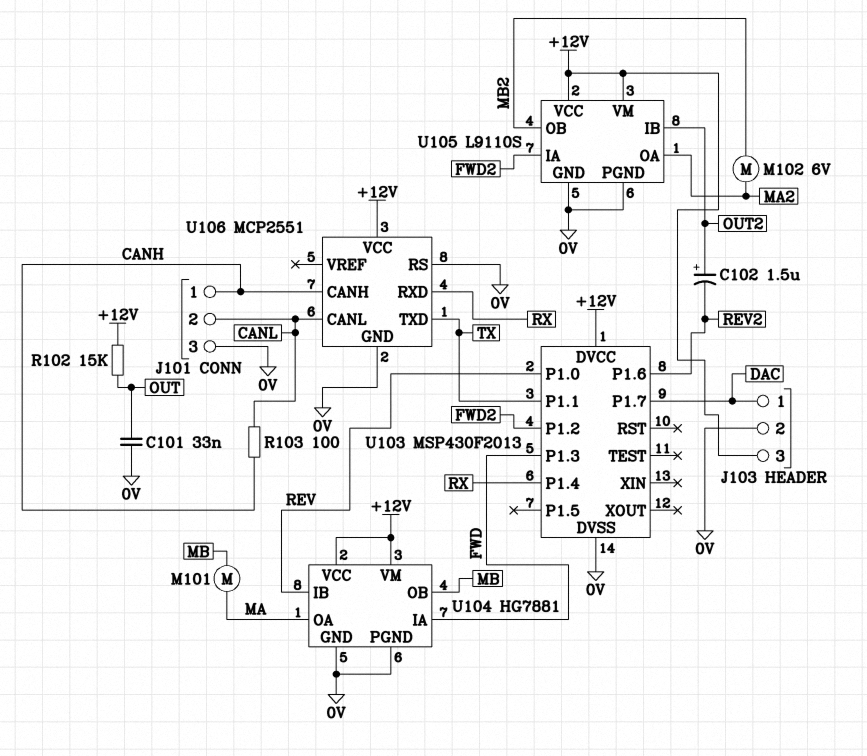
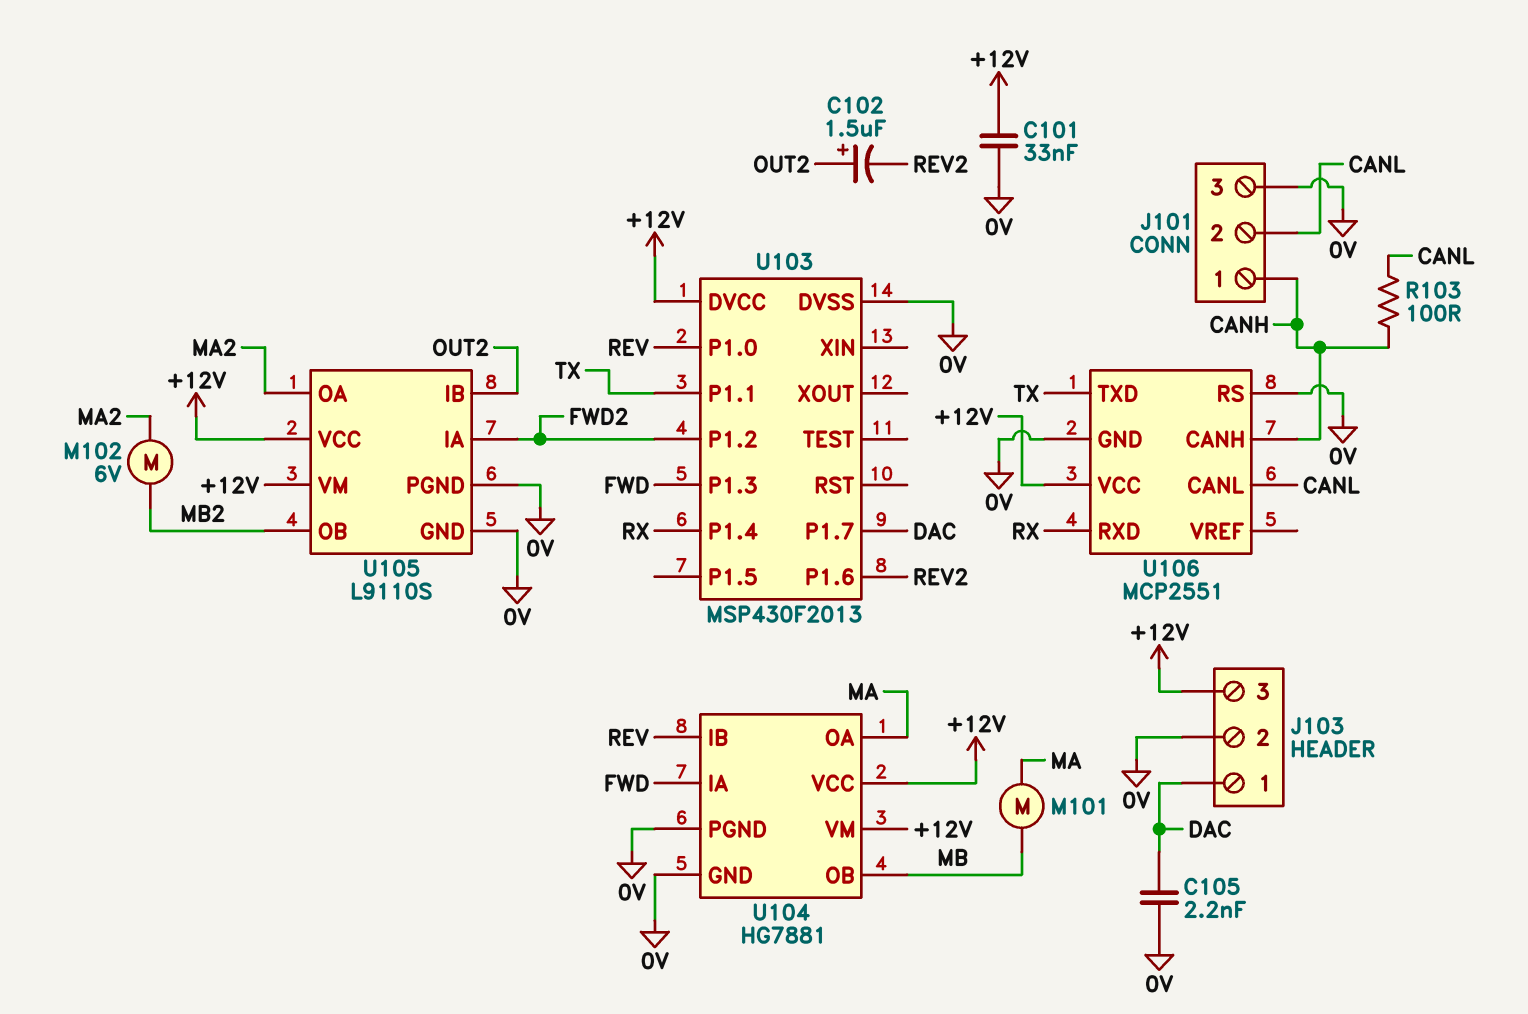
C101: 33nF (0V, OUT) -> 33nF (+12V, 0V)
C105: none -> 2.2nF (0V, DAC)
R102: 15k (+12V, OUT) -> none

